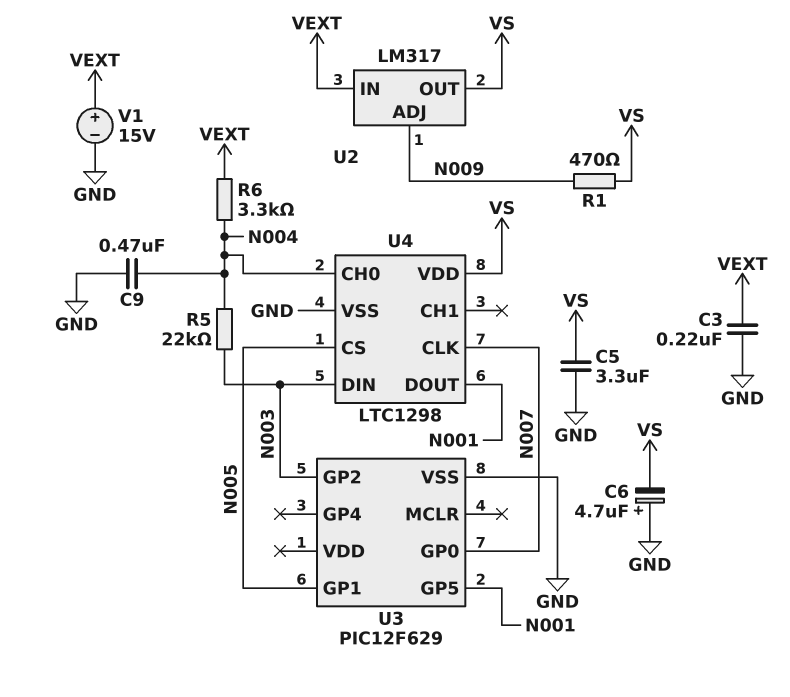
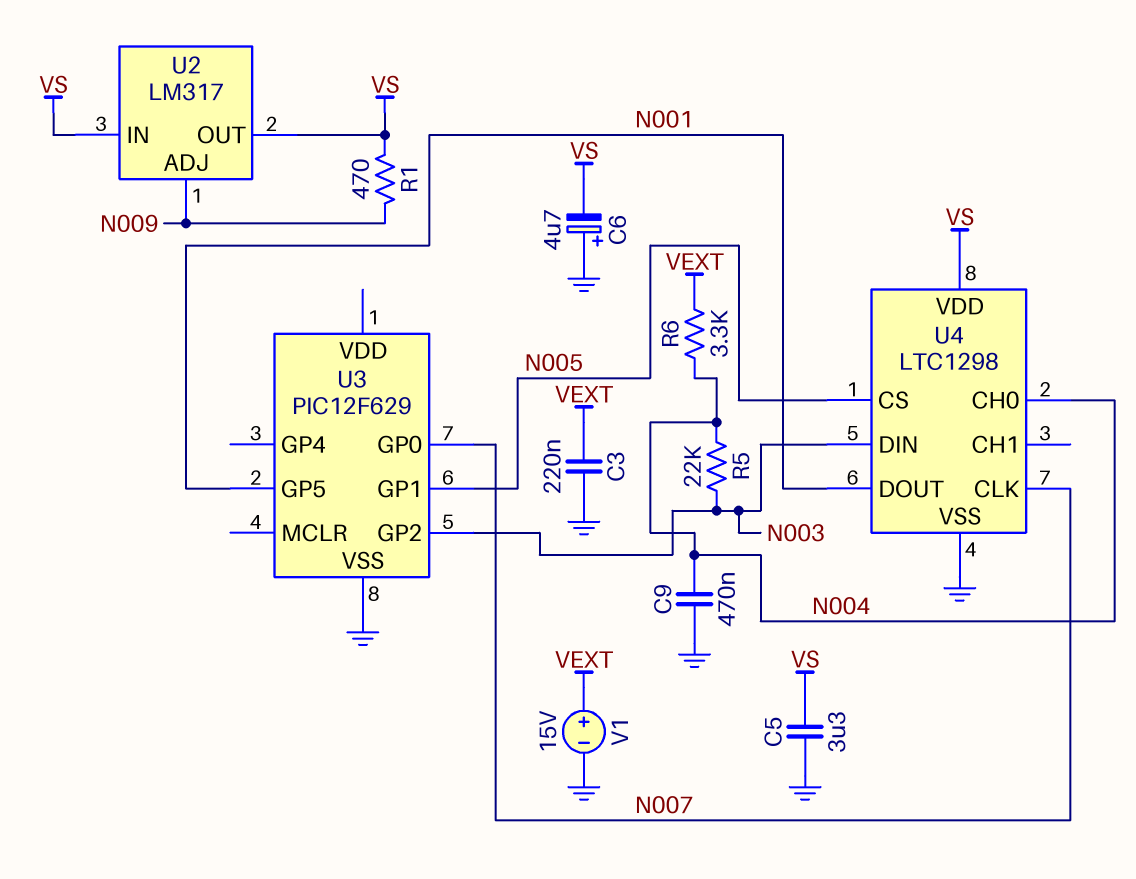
U2 pin IN: VEXT -> VS

